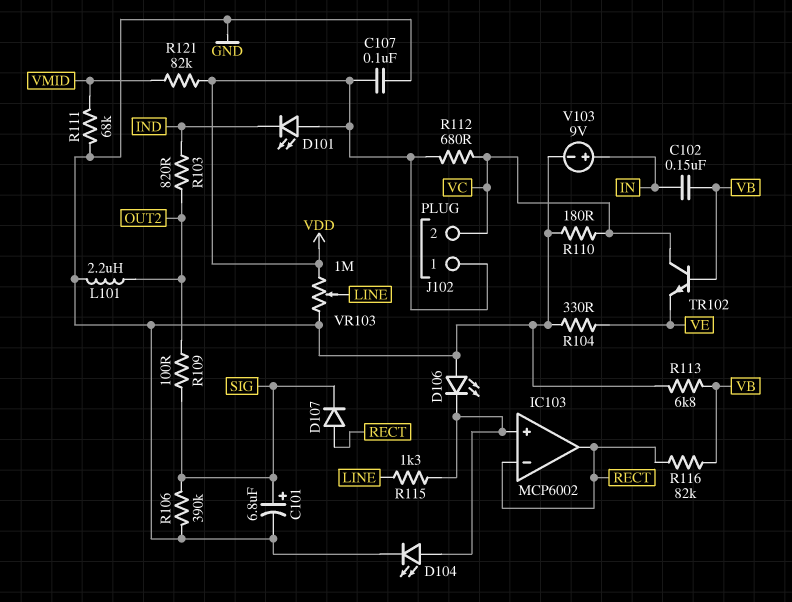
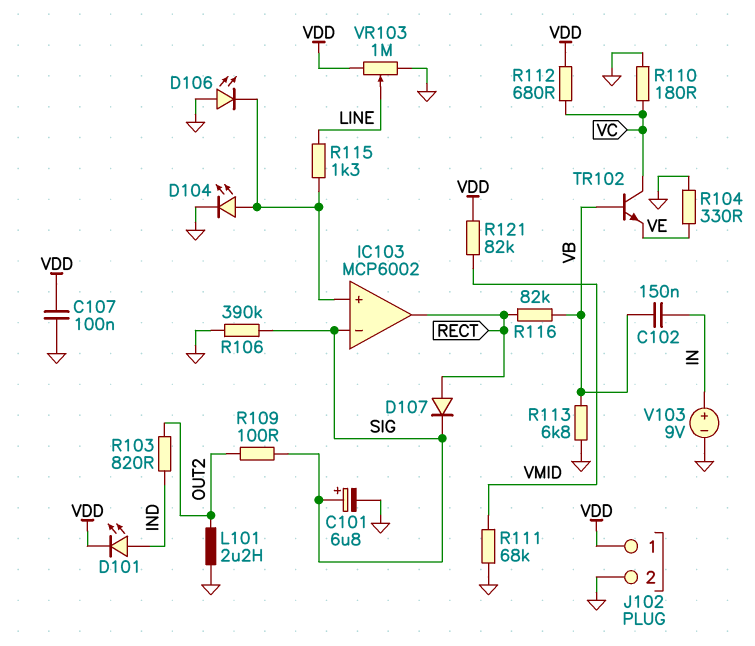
D101: LED (A VDD, K IND) -> LED (A IND, K VDD)
IC103 pin in-: RECT -> SIG
J102 pin 2: VC -> GND

